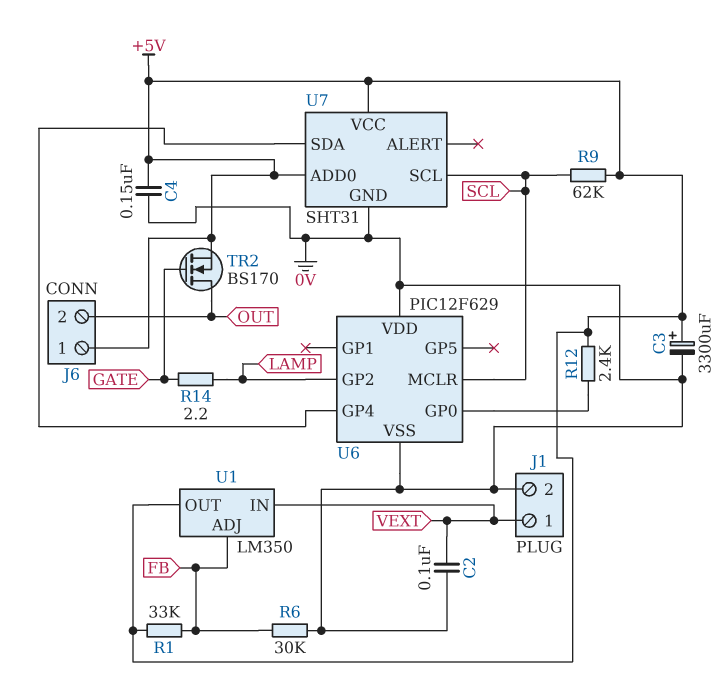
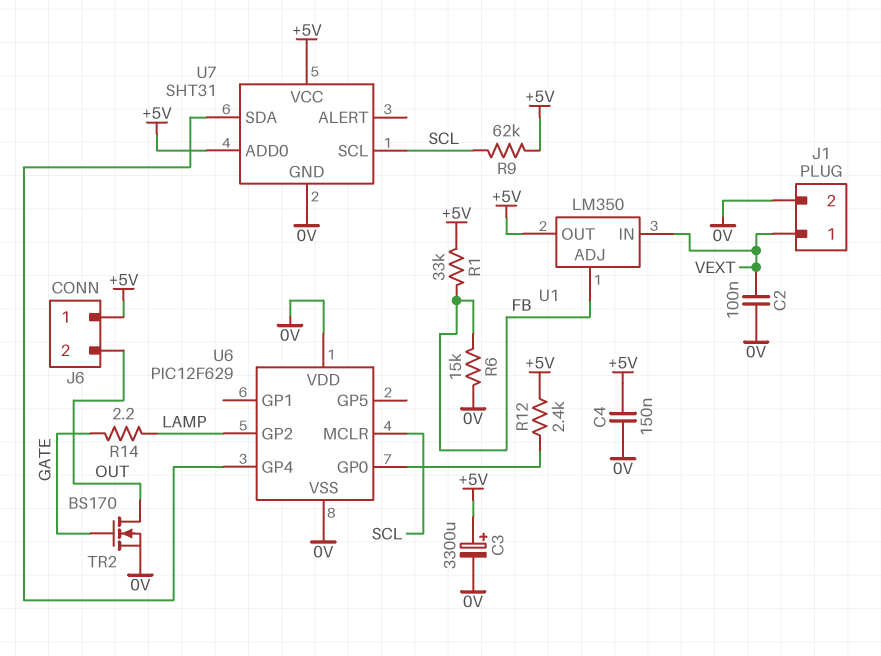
R6: 30k (0V, FB) -> 15k (0V, FB)
TR2: NMOS BS170 (G GATE, D OUT, S +5V) -> NMOS BS170 (G GATE, D OUT, S 0V)

